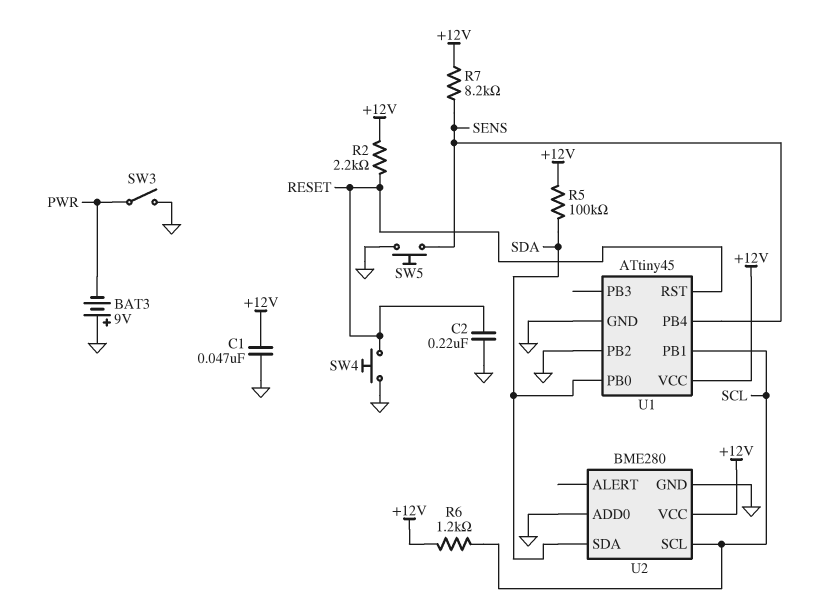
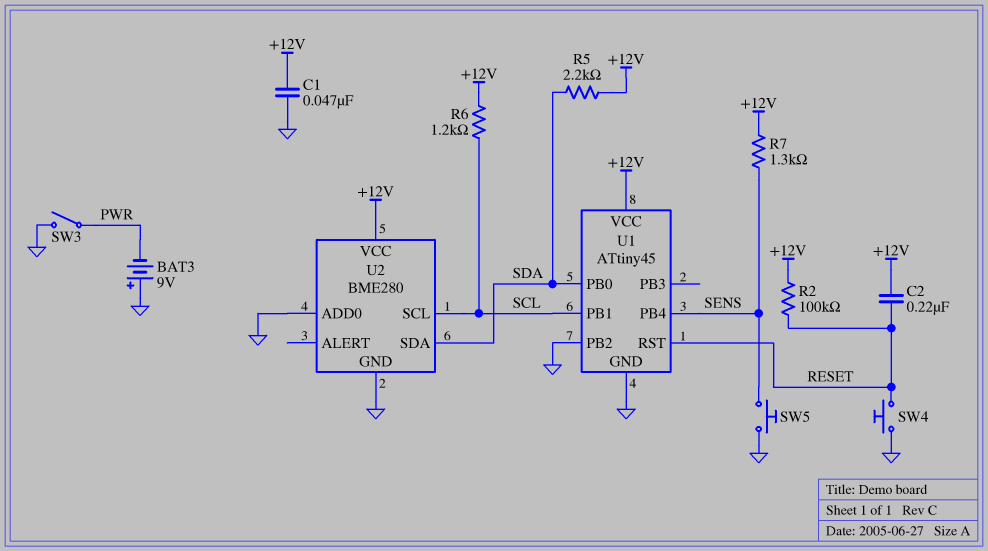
C2: 220nF (GND, RESET) -> 220nF (+12V, RESET)
R2: 2.2k (+12V, RESET) -> 100k (+12V, RESET)
R5: 100k (+12V, SDA) -> 2.2k (+12V, SDA)
R7: 8.2k (+12V, SENS) -> 1.3k (+12V, SENS)

